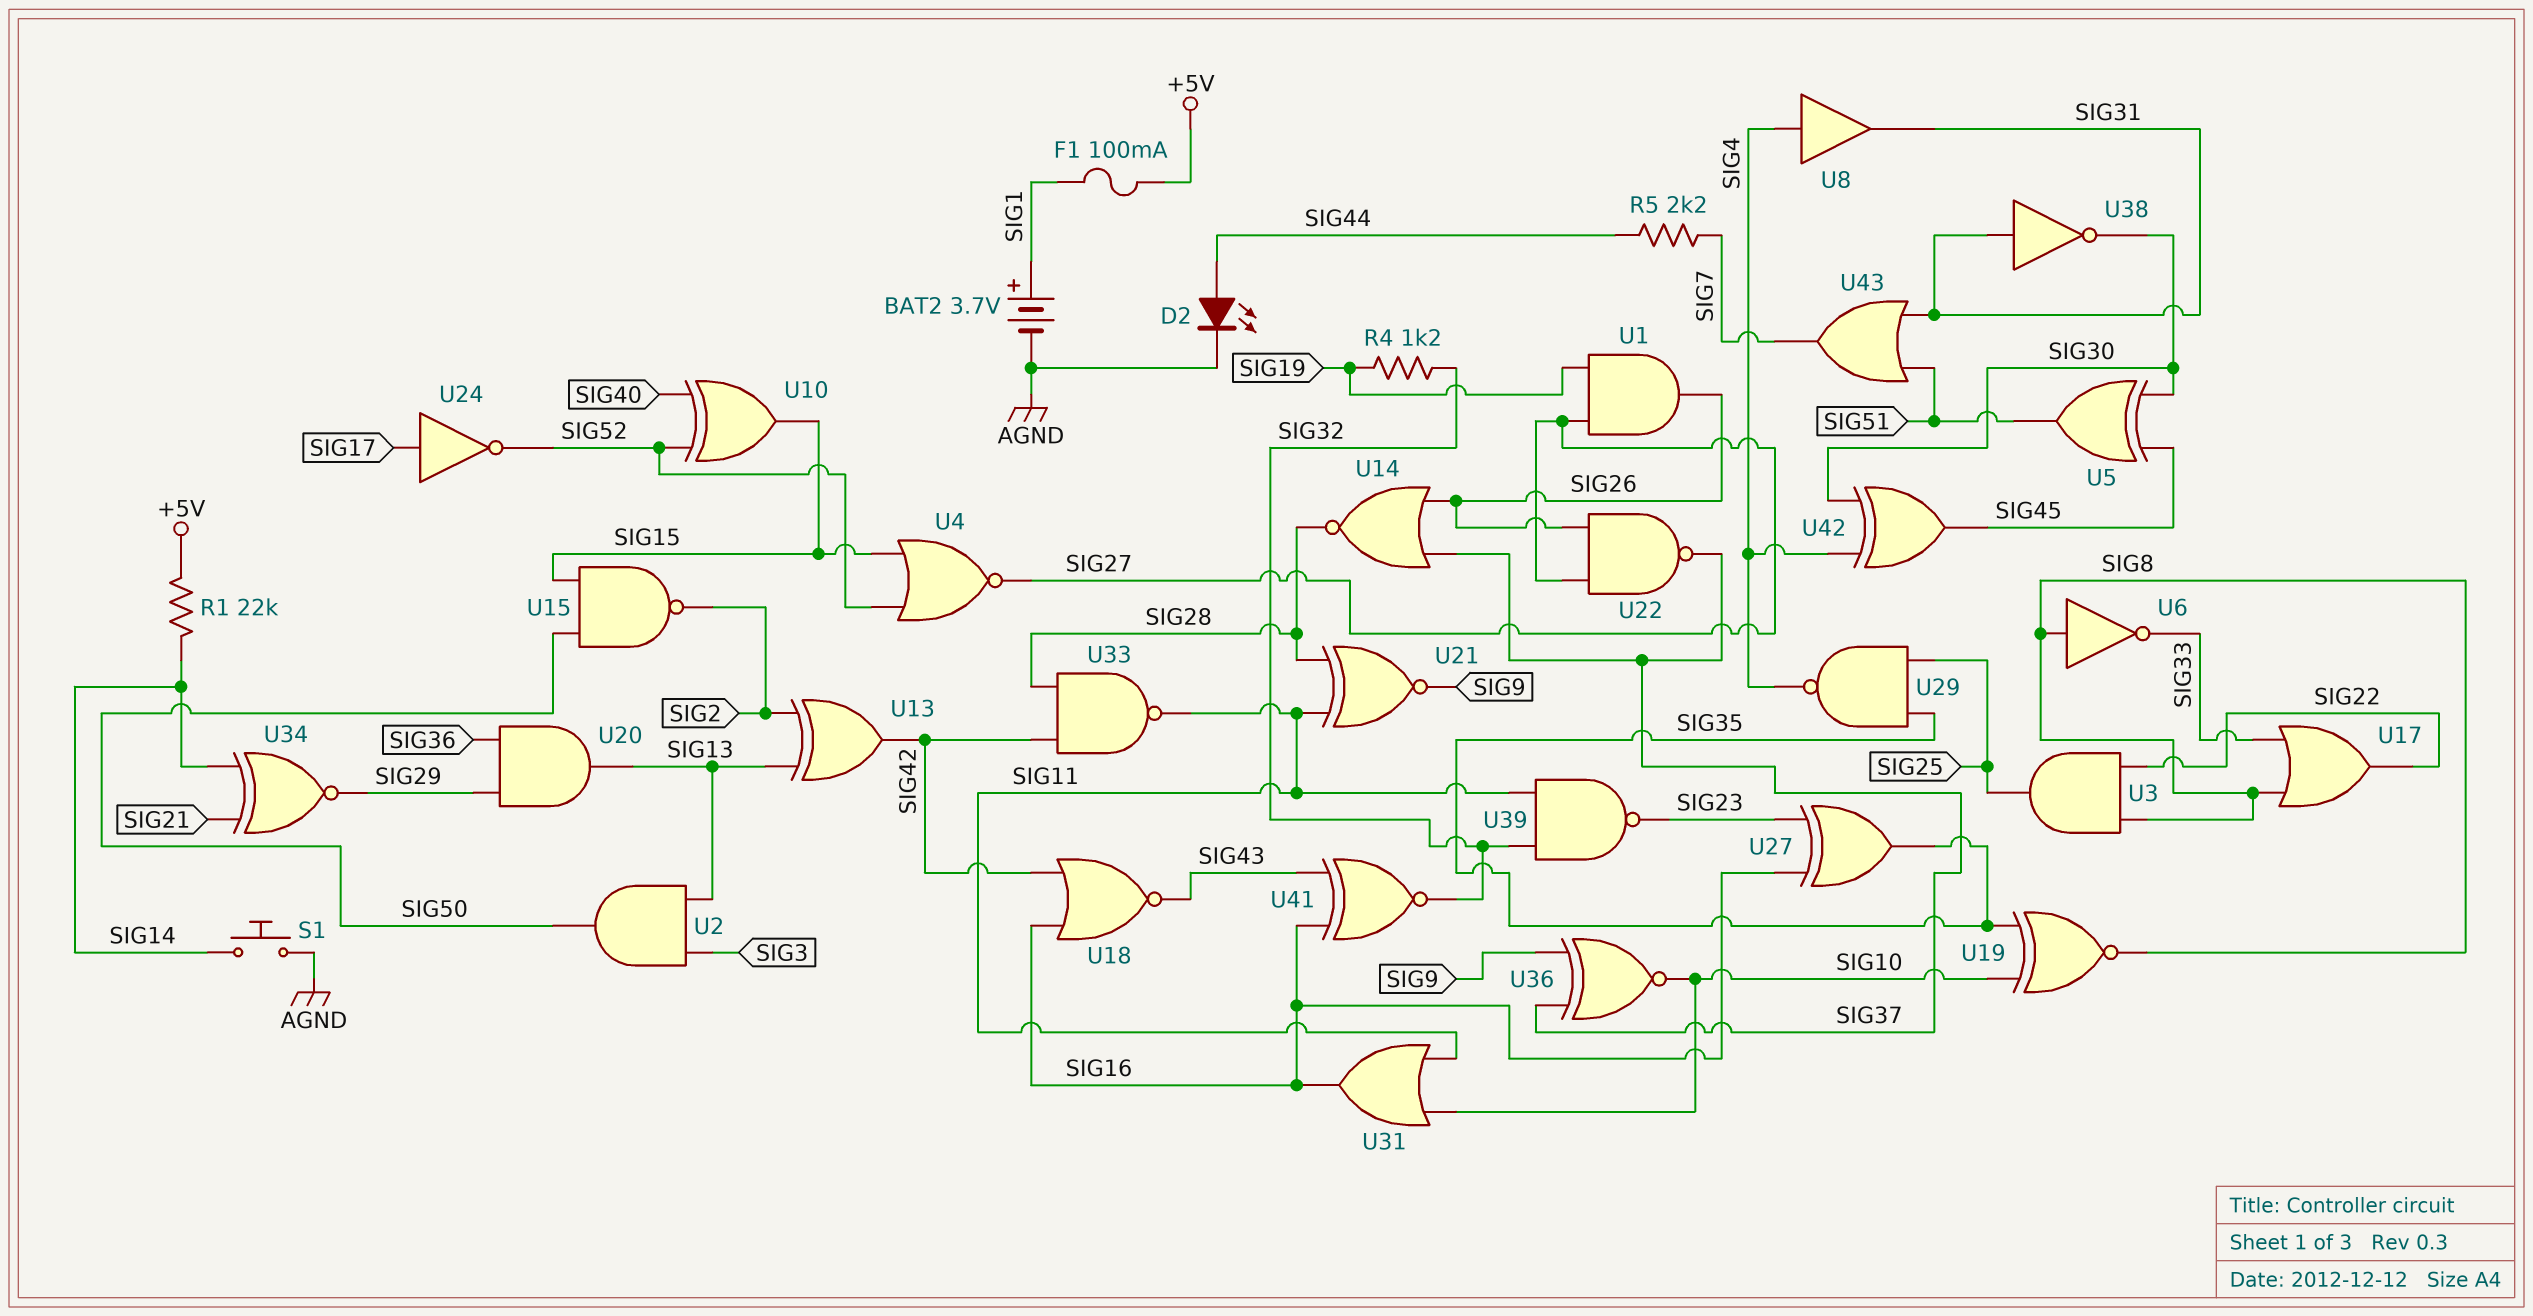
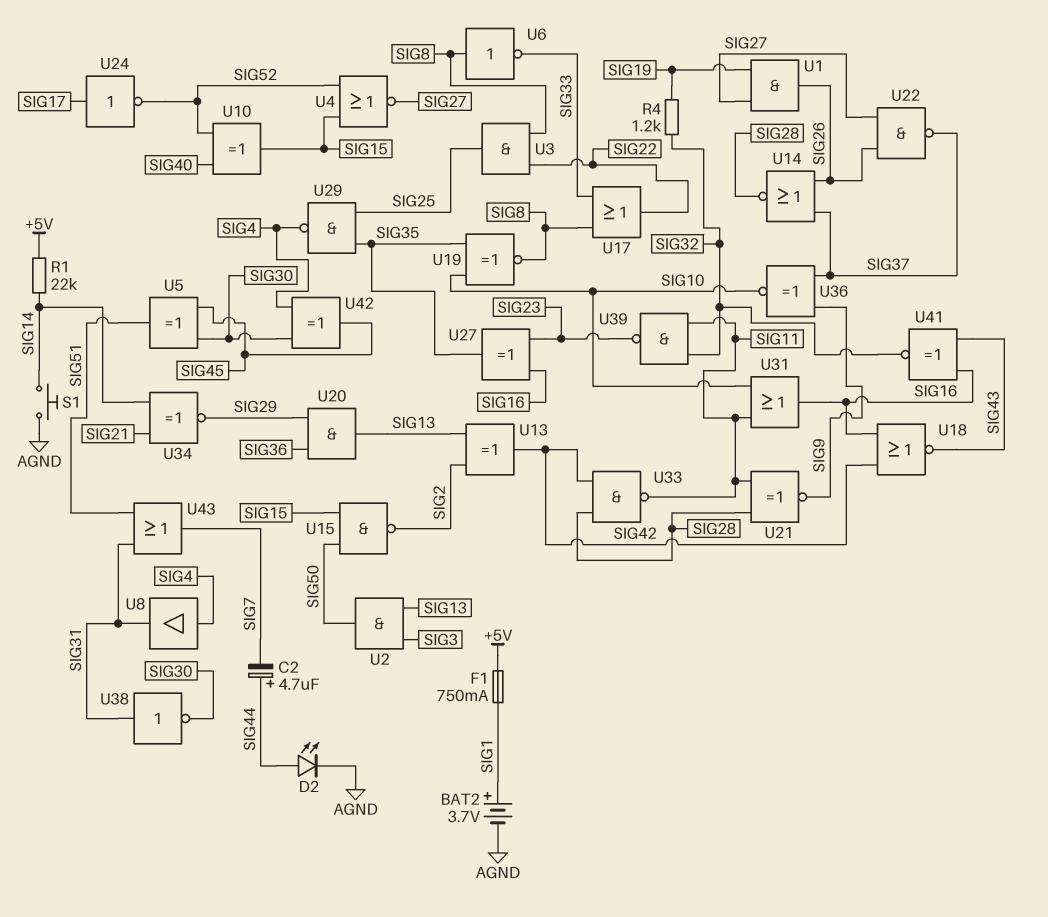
C2: none -> 4.7uF (plus SIG44, minus SIG7)
F1: 100mA (+5V, SIG1) -> 750mA (+5V, SIG1)
R5: 2.2k (SIG7, SIG44) -> none

